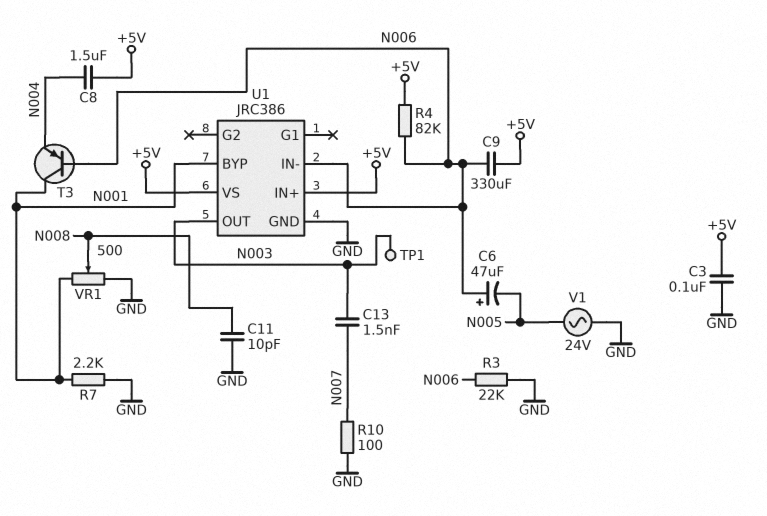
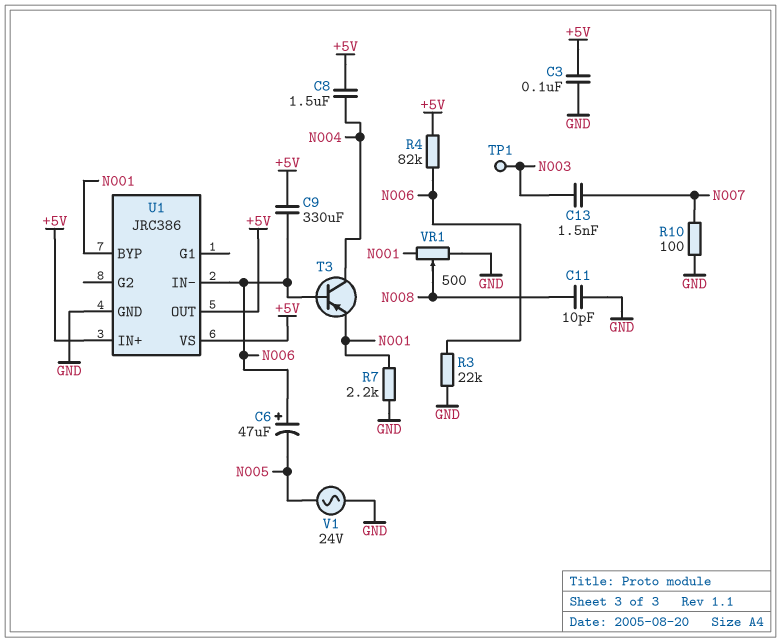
T3: PNP (B N006, C N001, E N004) -> PNP (B N006, C N004, E N001)
U1 pin OUT: N003 -> +5V

